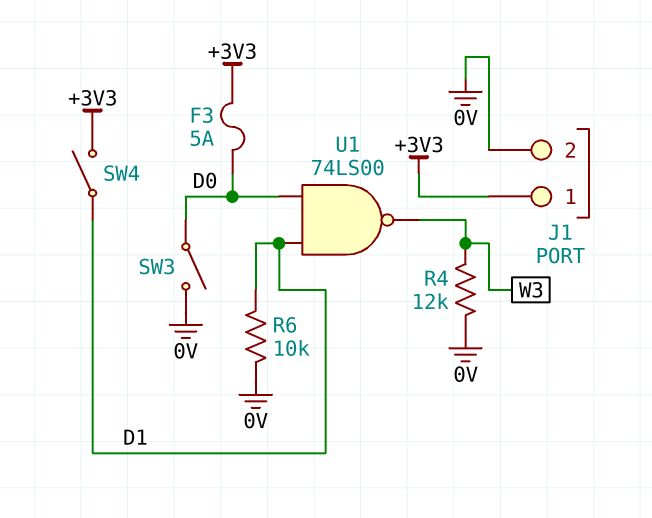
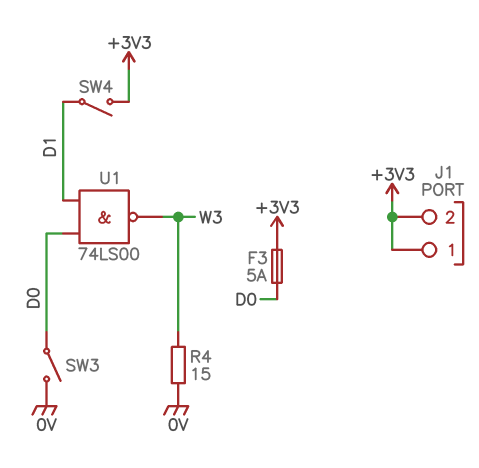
J1 pin 2: 0V -> +3V3
R4: 12k (0V, W3) -> 15 (0V, W3)
R6: 10k (0V, D1) -> none

